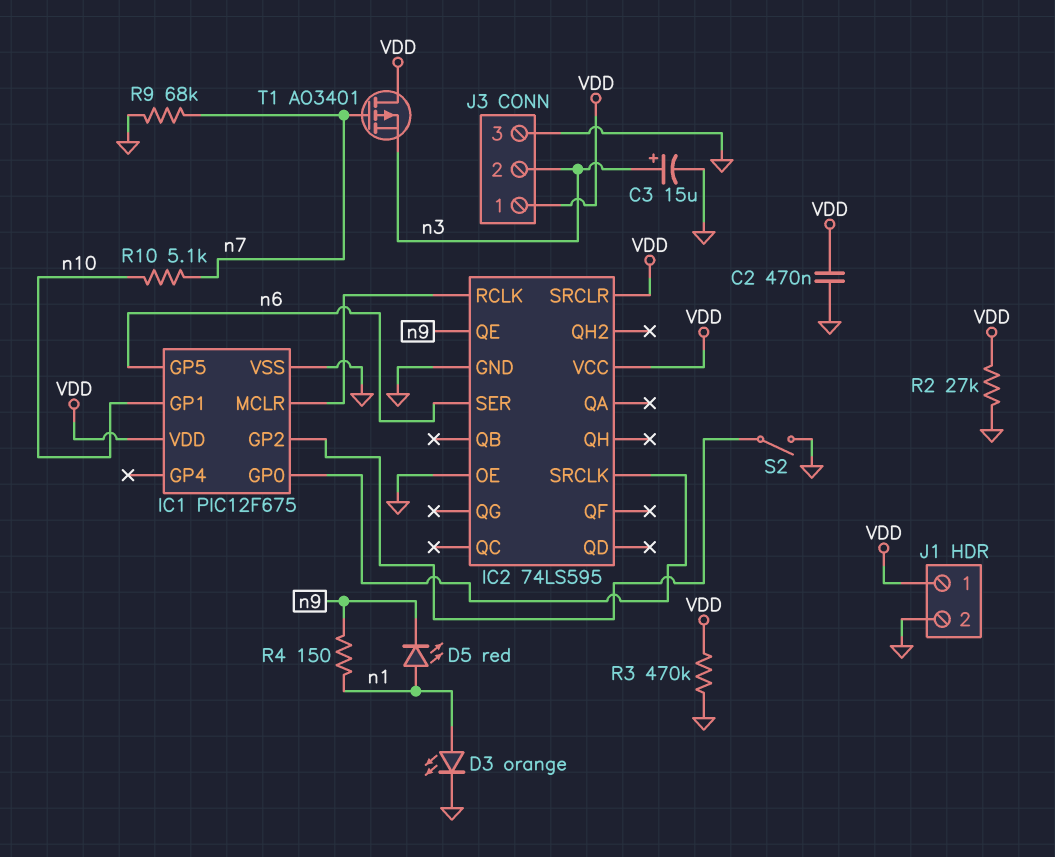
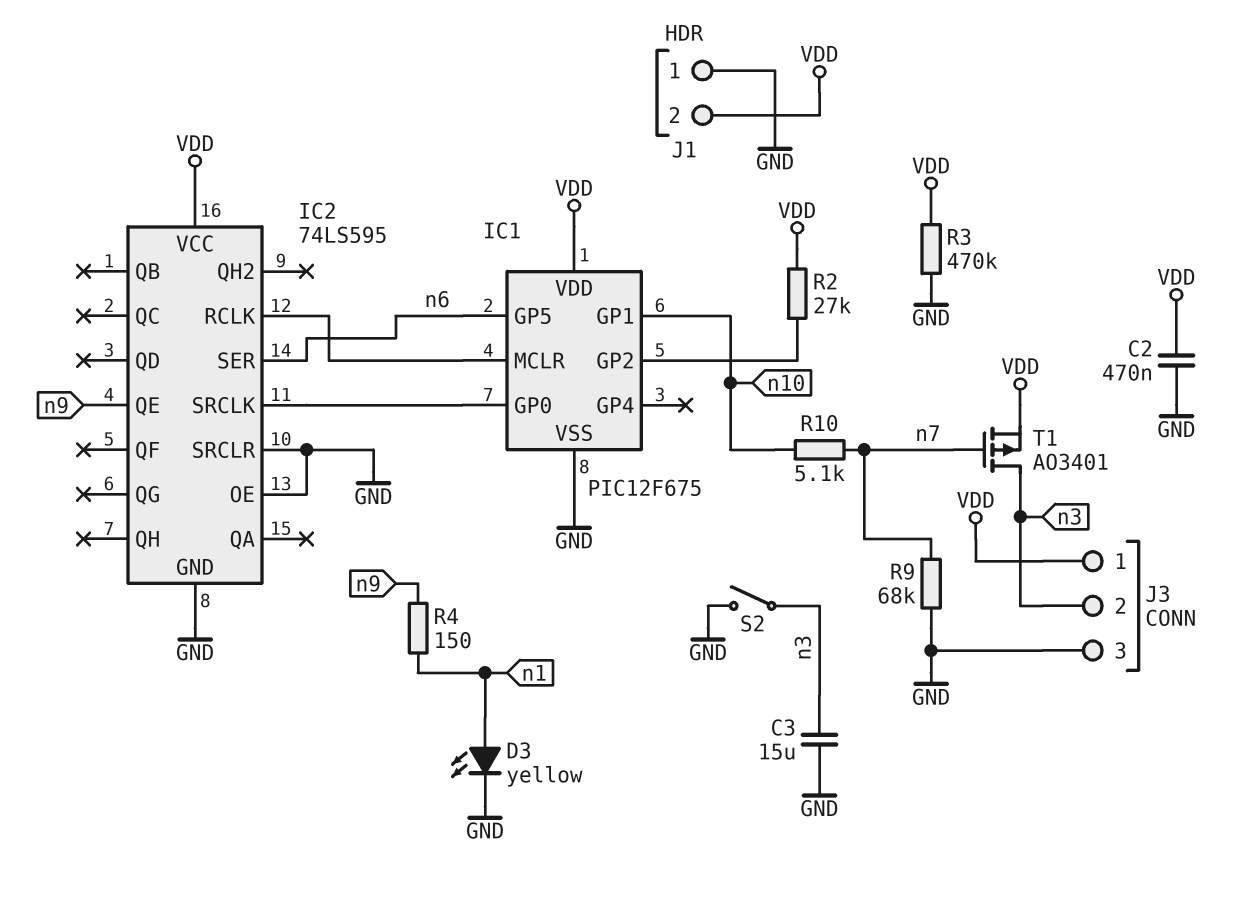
C3: 15uF (plus n3, minus GND) -> 15uF (GND, n3)
D3: LED orange (A n1, K GND) -> LED yellow (A n1, K GND)
D5: LED red (A n1, K n9) -> none
IC2 pin SRCLR: VDD -> GND
J1 pin 1: VDD -> GND
J1 pin 2: GND -> VDD
R2: 27k (GND, VDD) -> 27k (IC1/GP2, VDD)
S2: switch (GND, IC1/GP2) -> switch (GND, n3)
T1: PMOS AO3401 (G n7, D VDD, S n3) -> PMOS AO3401 (G n7, D n3, S VDD)

